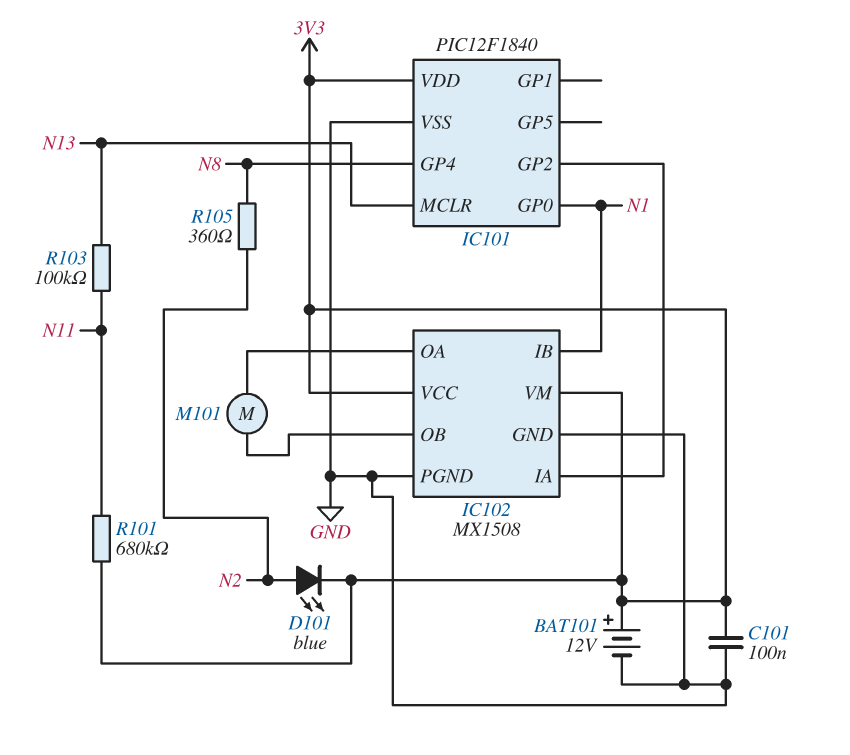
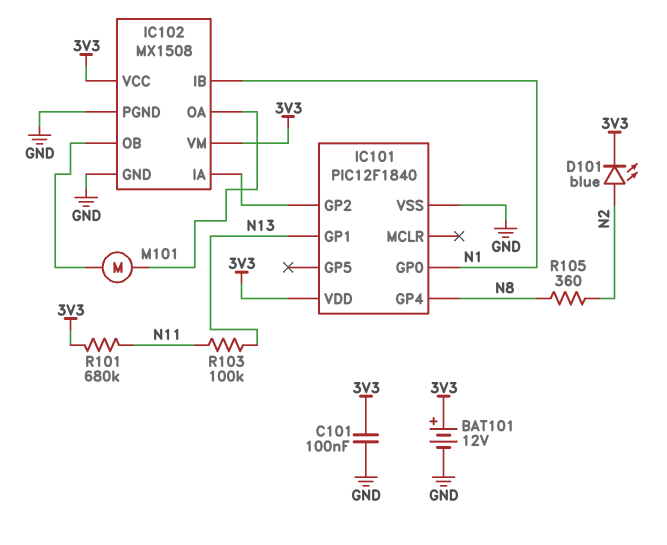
IC101 pin GP1: none -> N13
IC101 pin MCLR: N13 -> none

